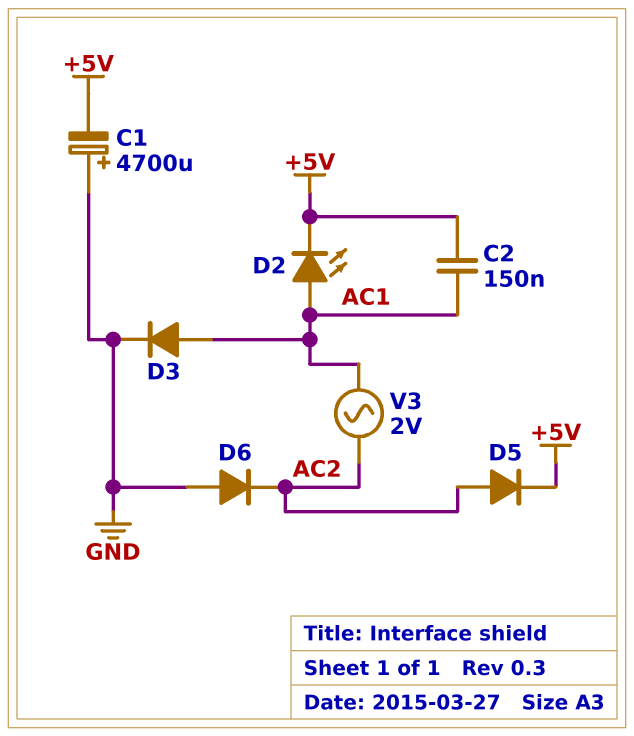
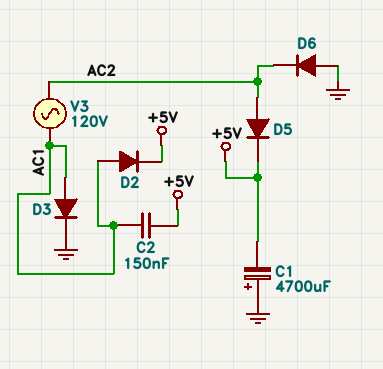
D2: LED (A AC1, K +5V) -> diode (A AC1, K +5V)
V3: AC 2V (AC1, AC2) -> AC 120V (AC1, AC2)

